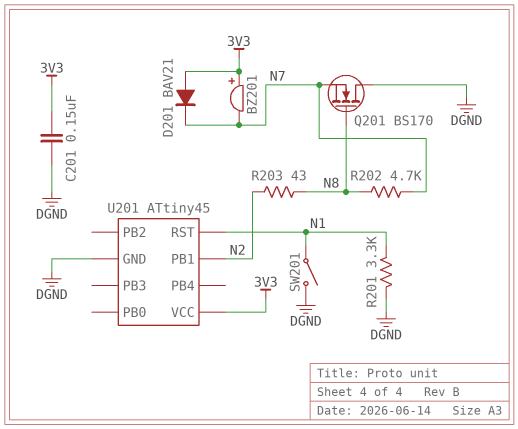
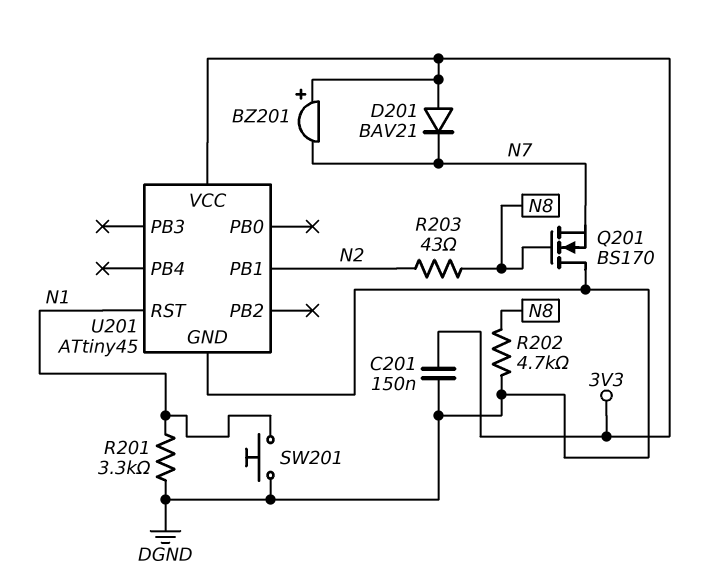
R202: 4.7k (N7, N8) -> 4.7k (DGND, N8)
SW201: switch (DGND, N1) -> button (DGND, N1)

